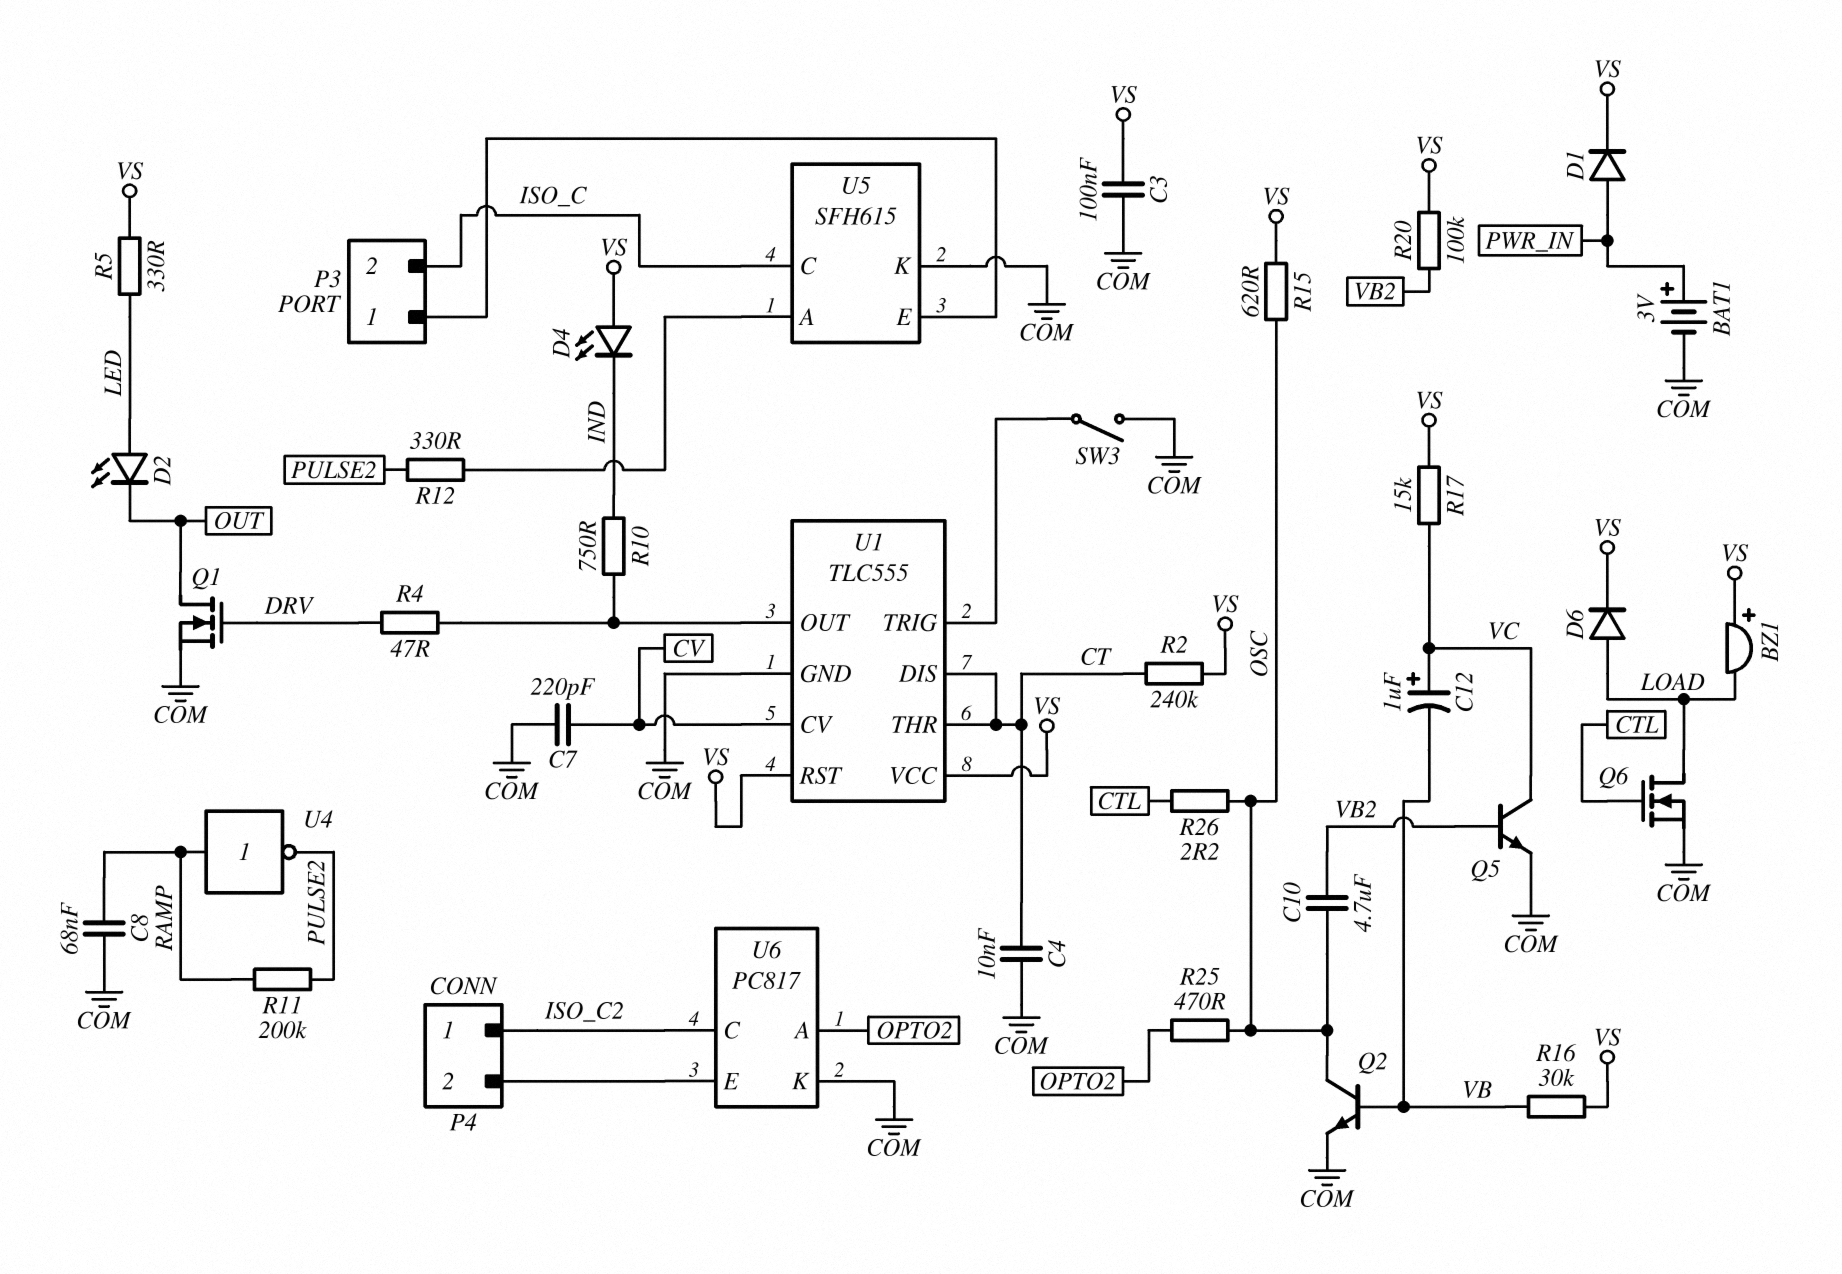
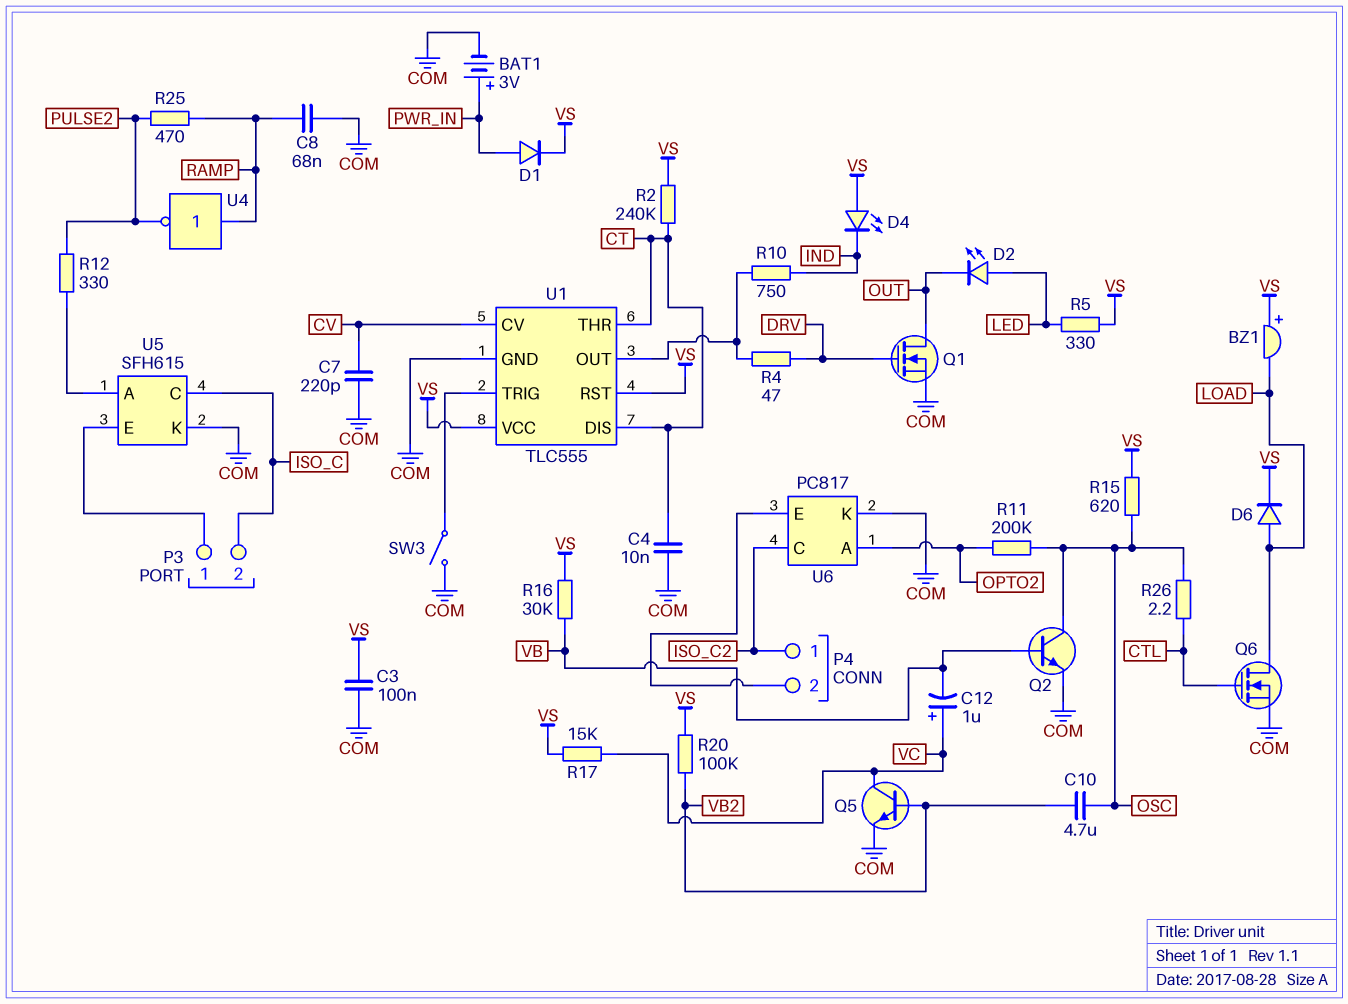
R11: 200k (PULSE2, RAMP) -> 200k (OPTO2, OSC)
R25: 470 (OPTO2, OSC) -> 470 (PULSE2, RAMP)

